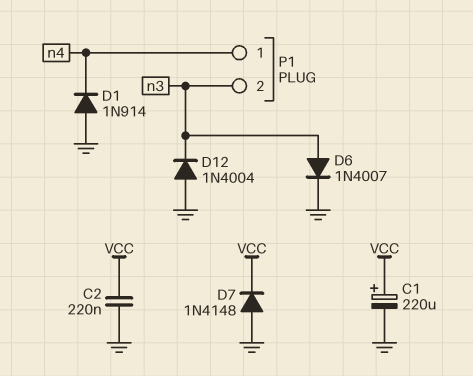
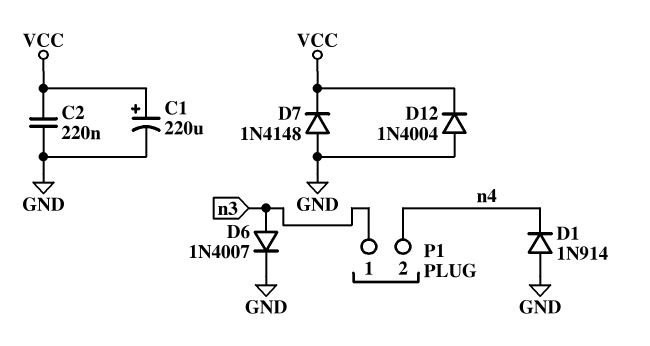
D12: diode 1N4004 (A GND, K n3) -> diode 1N4004 (A GND, K VCC)
P1 pin 1: n4 -> n3
P1 pin 2: n3 -> n4

